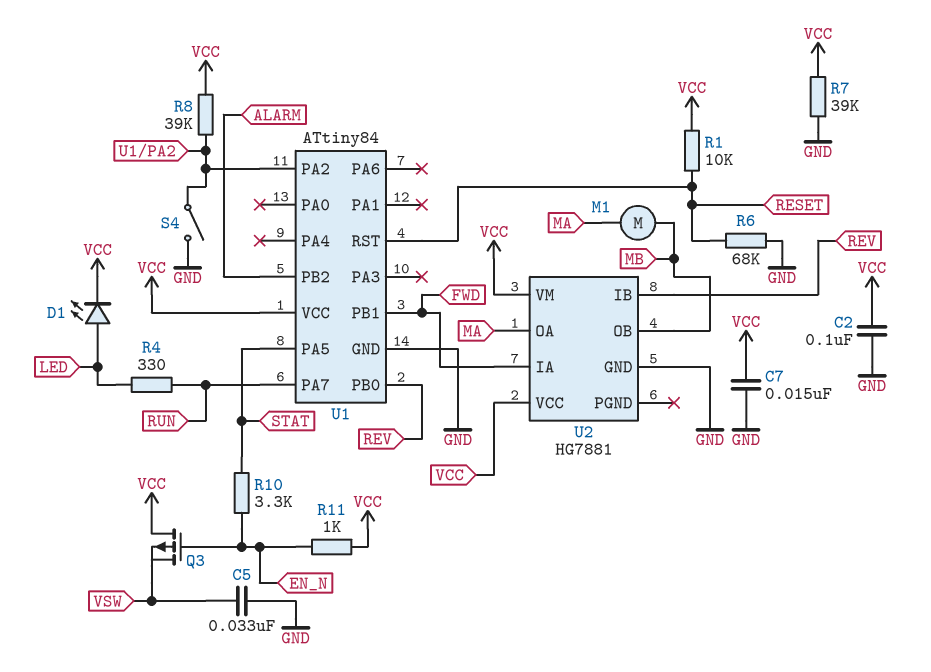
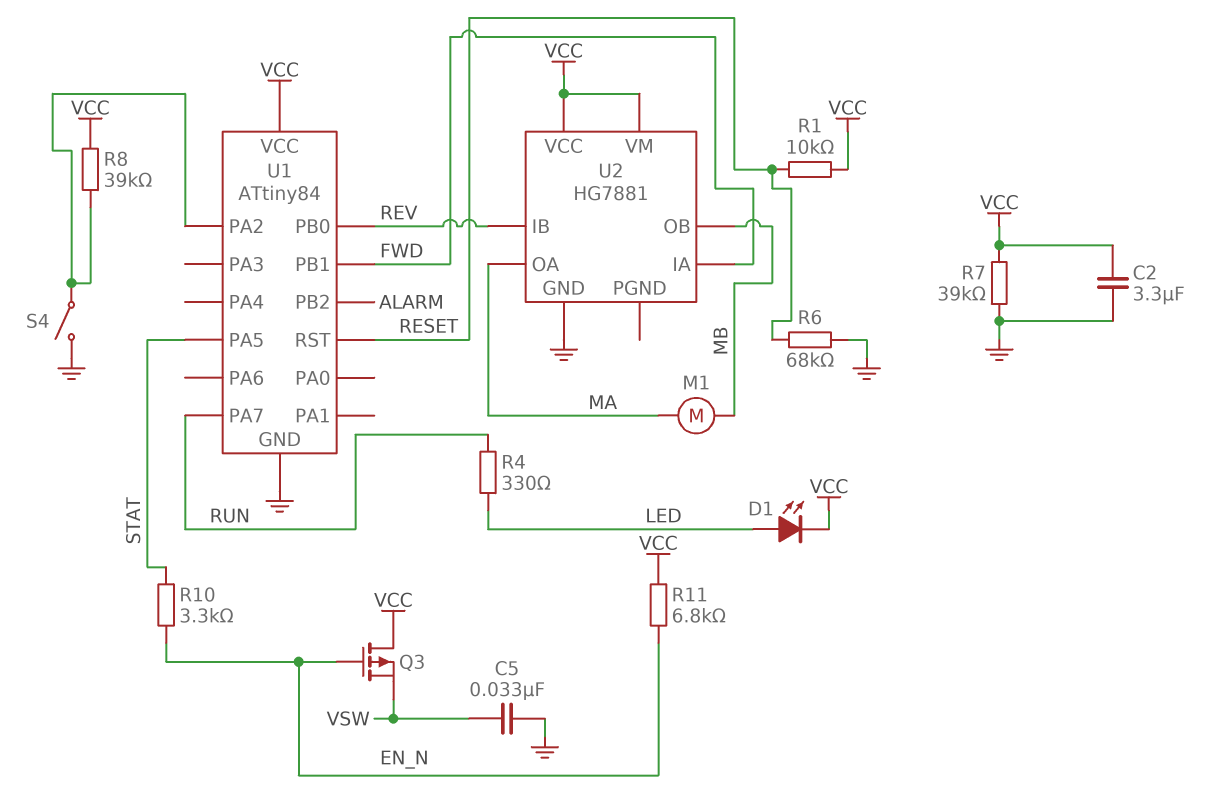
C2: 100nF (GND, VCC) -> 3.3uF (GND, VCC)
C7: 15nF (GND, VCC) -> none
R11: 1k (EN_N, VCC) -> 6.8k (EN_N, VCC)

